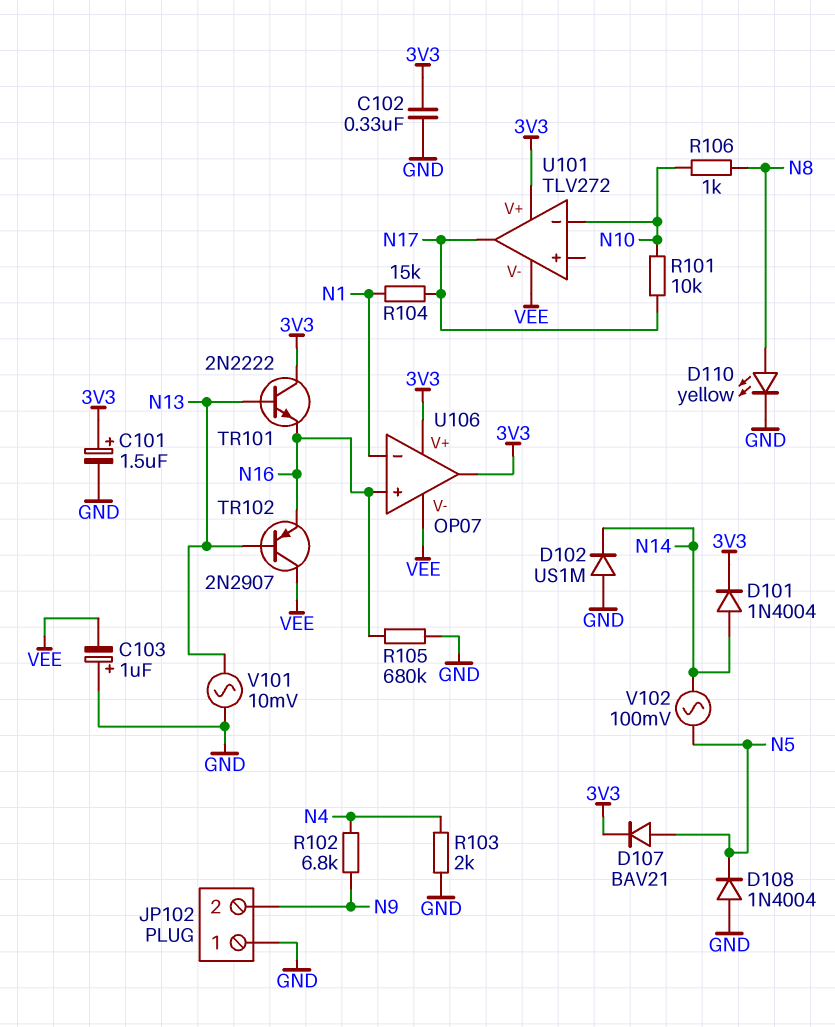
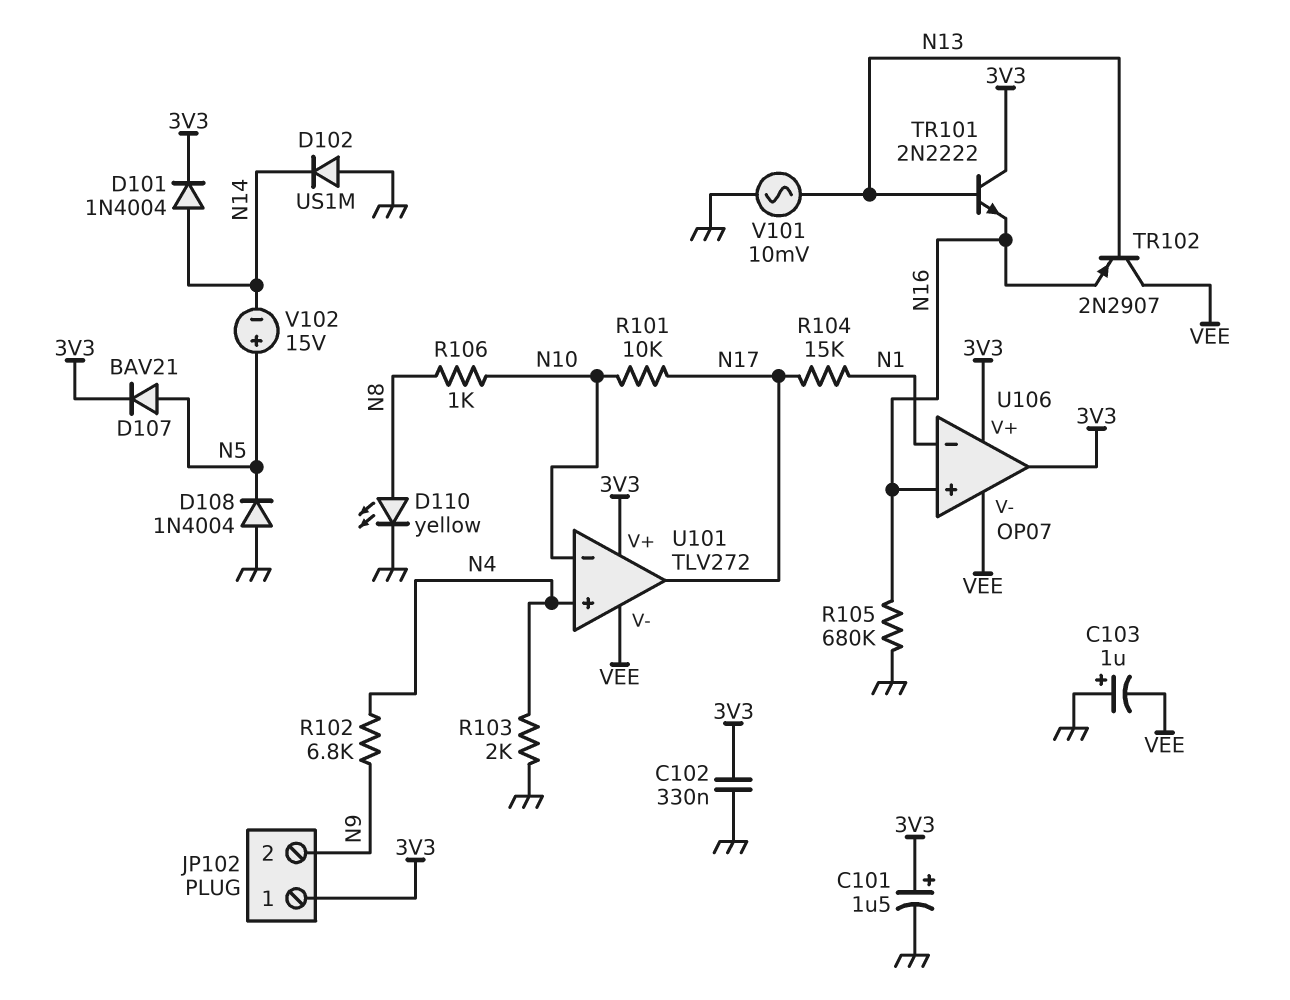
JP102 pin 1: GND -> 3V3
U101 pin in+: none -> N4
V102: AC 100mV (N5, N14) -> 15V (plus N5, minus N14)

